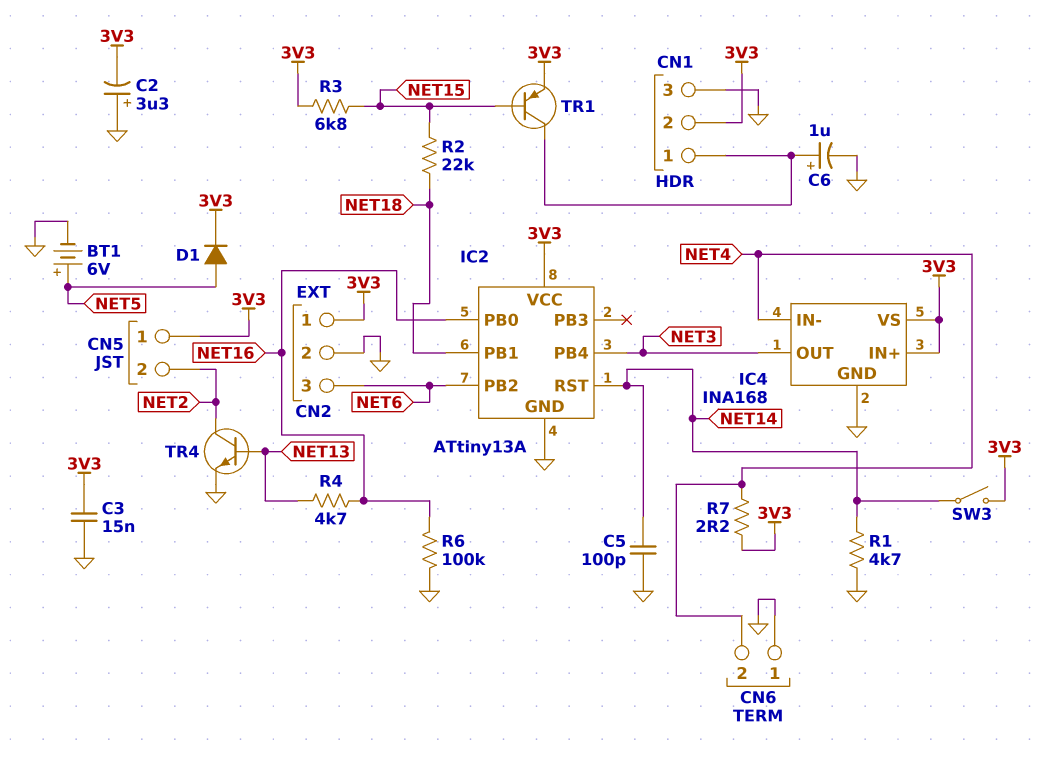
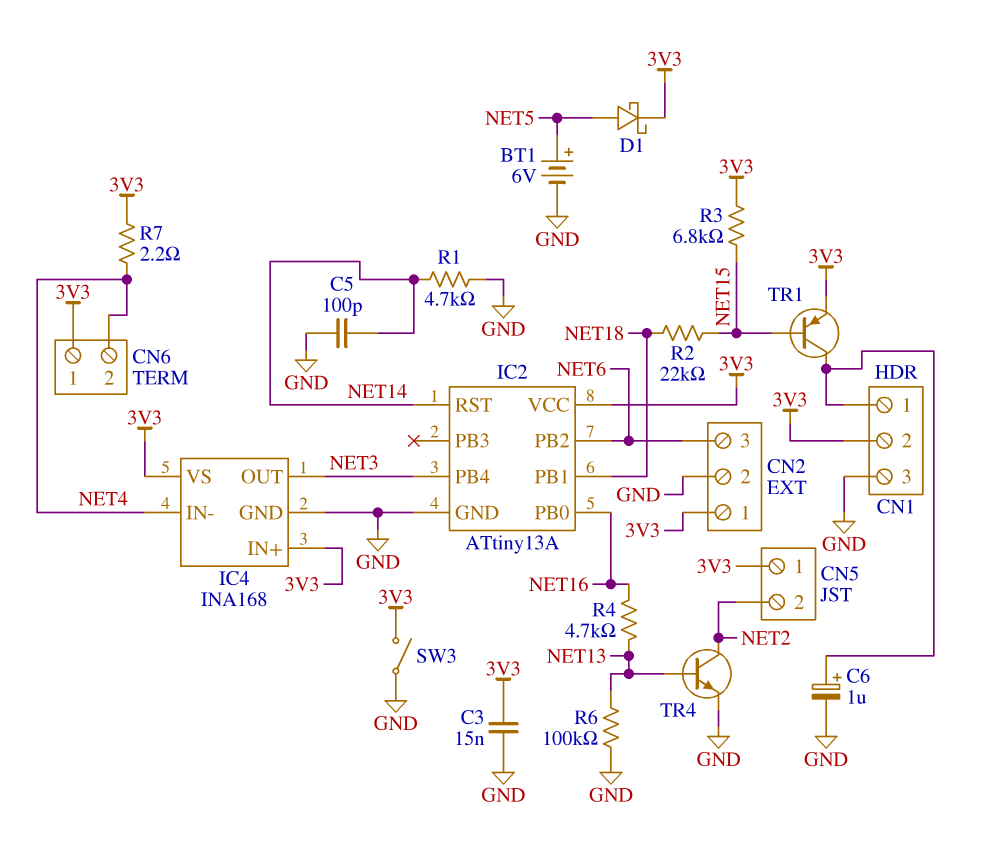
C2: 3.3uF (plus GND, minus 3V3) -> none
CN6 pin 1: GND -> 3V3
D1: diode (A NET5, K 3V3) -> schottky (A NET5, K 3V3)
R6: 100k (GND, NET16) -> 100k (GND, NET13)
SW3: switch (3V3, NET14) -> switch (3V3, GND)

